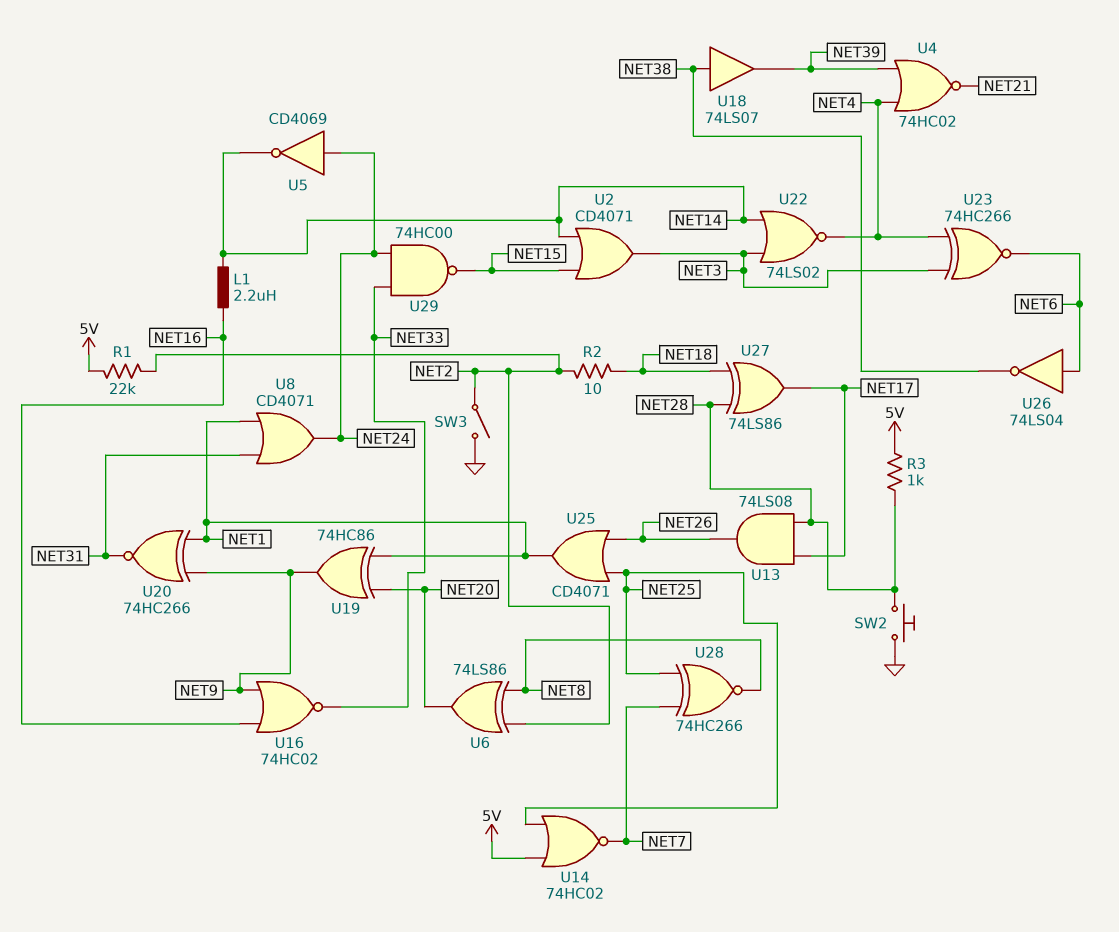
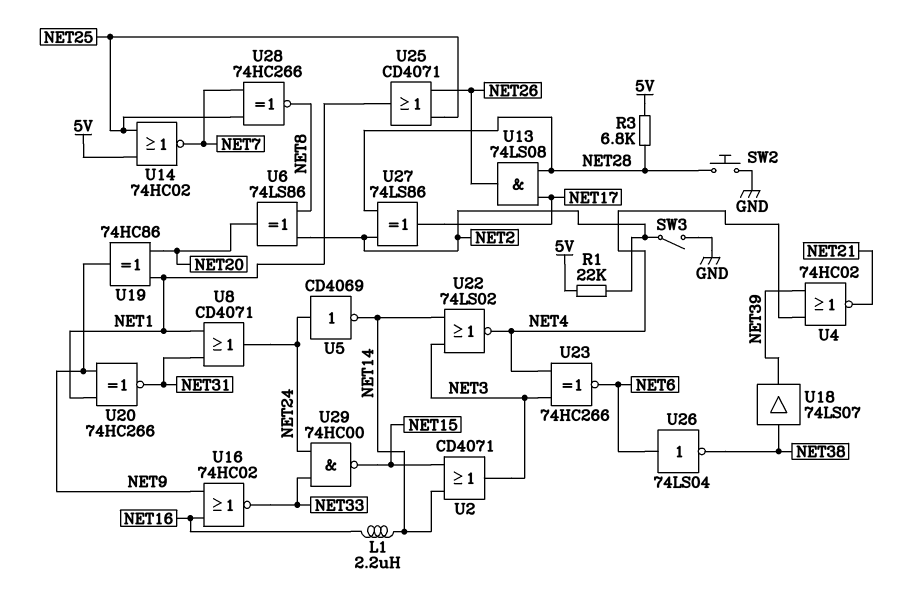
R2: 10 (NET2, NET18) -> none
R3: 1k (5V, NET28) -> 6.8k (5V, NET28)
U27: XOR 74LS86 (in NET18, in NET28, out NET17) -> XOR 74LS86 (in NET2, in NET28, out NET17)

